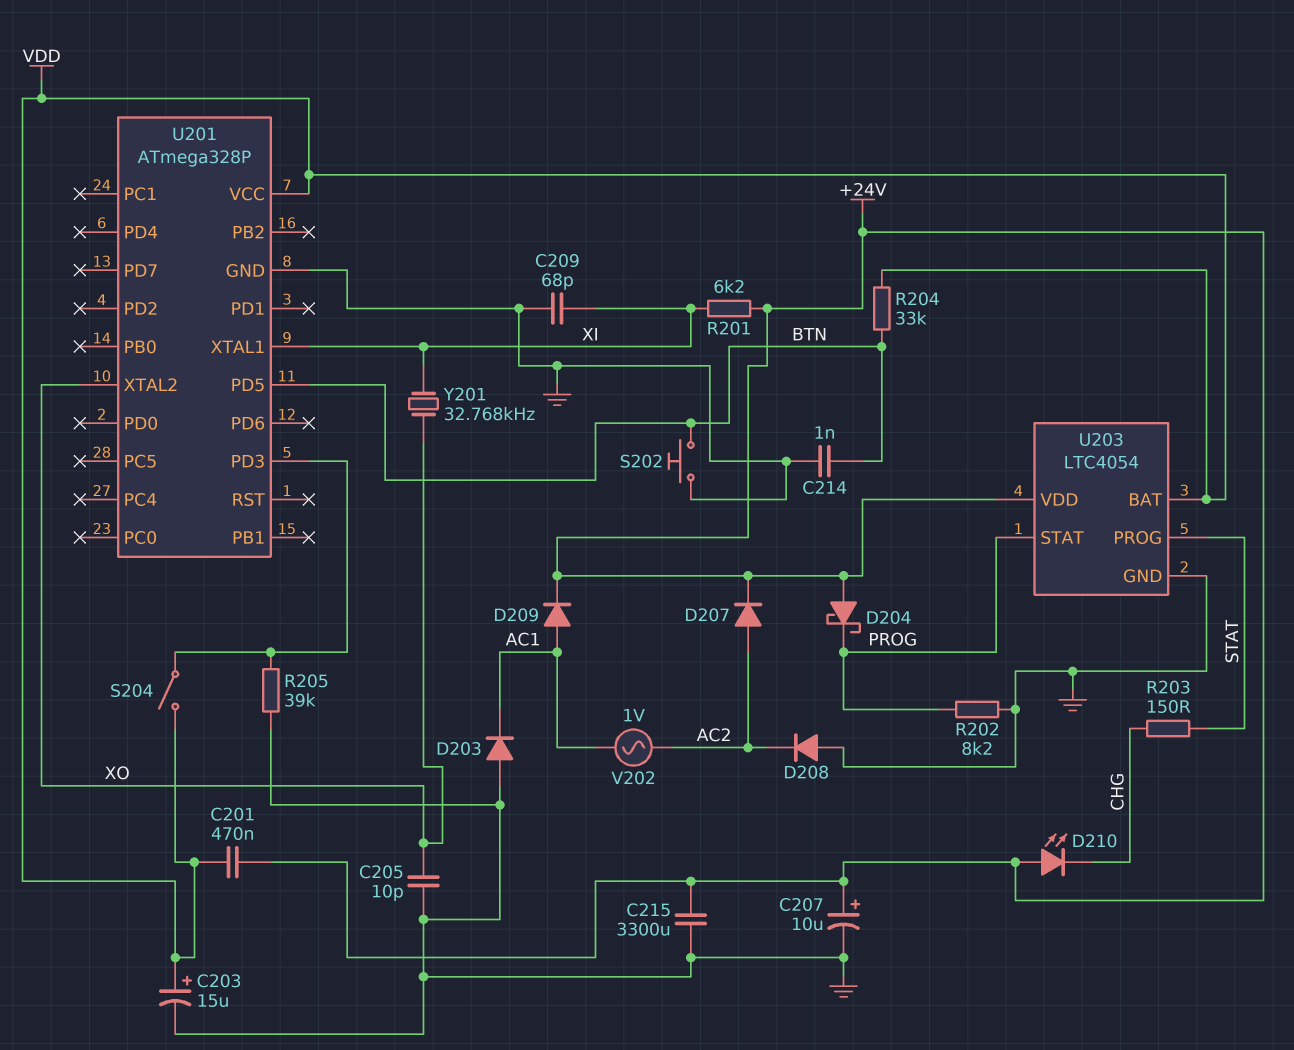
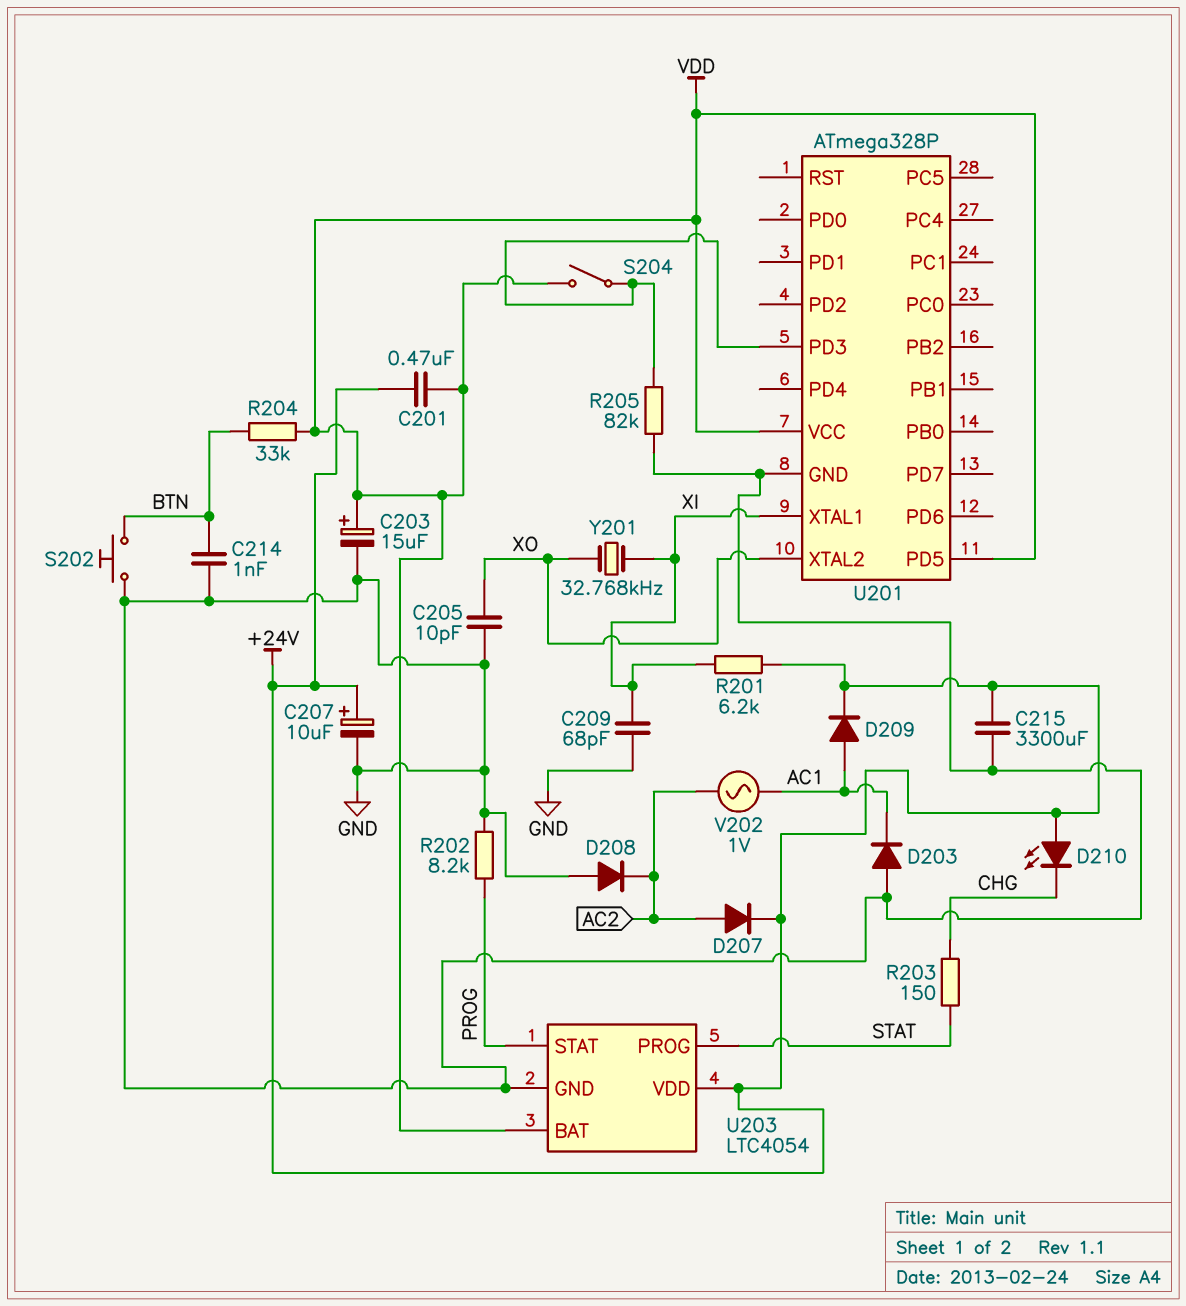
D204: schottky (A +24V, K PROG) -> none
R205: 39k (GND, U201/PD3) -> 82k (GND, U201/PD3)
U201 pin PD5: BTN -> VDD

